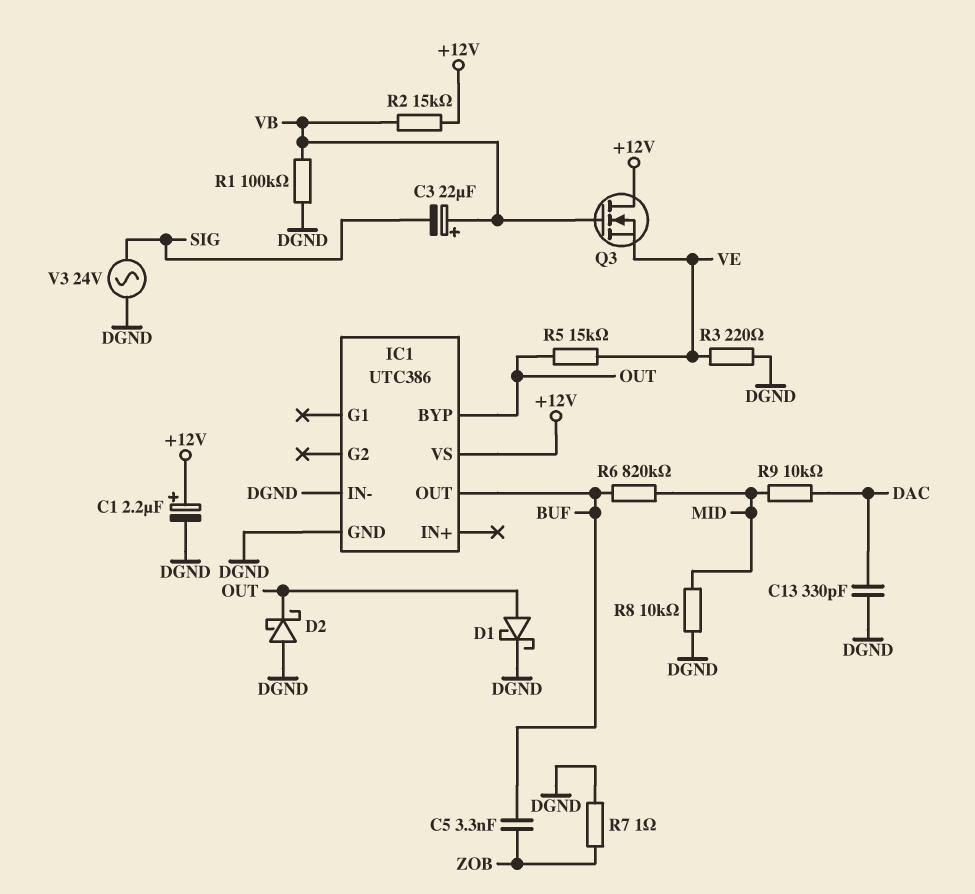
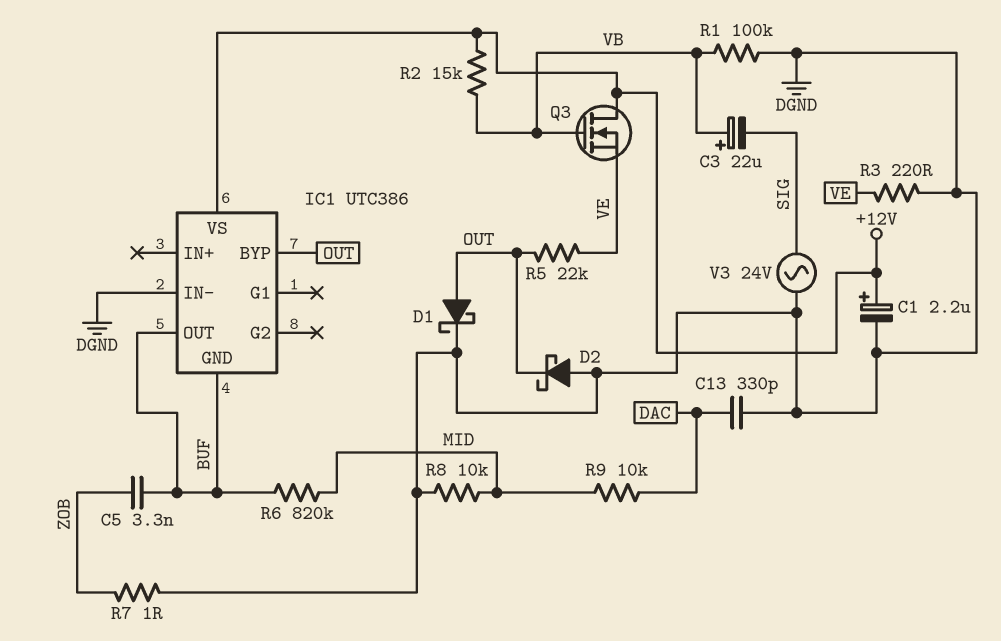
IC1 pin GND: DGND -> BUF
R5: 15k (OUT, VE) -> 22k (OUT, VE)

